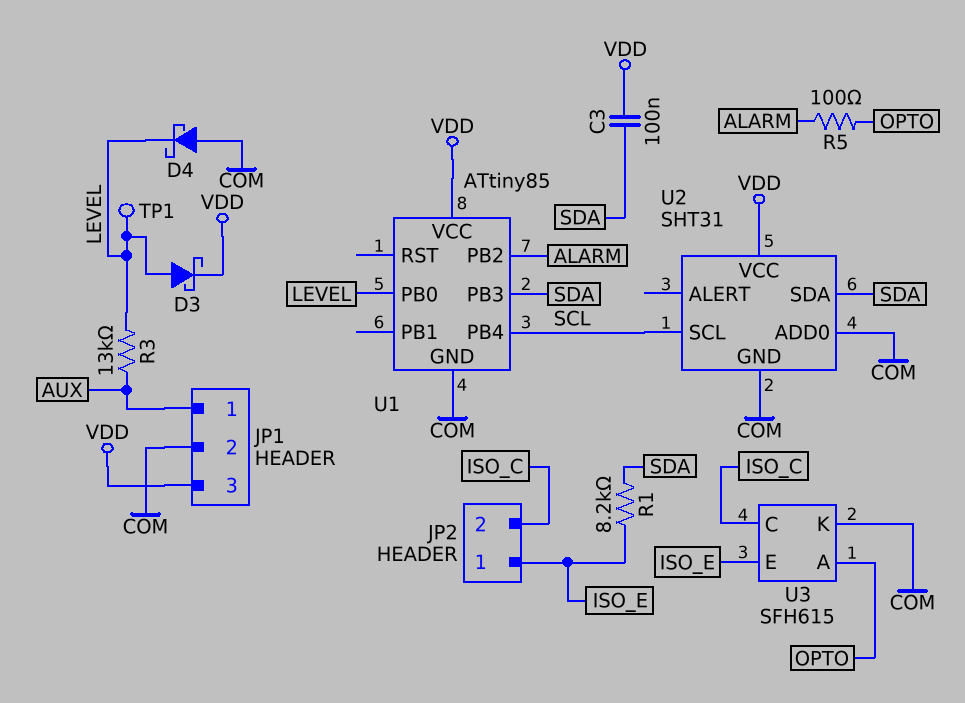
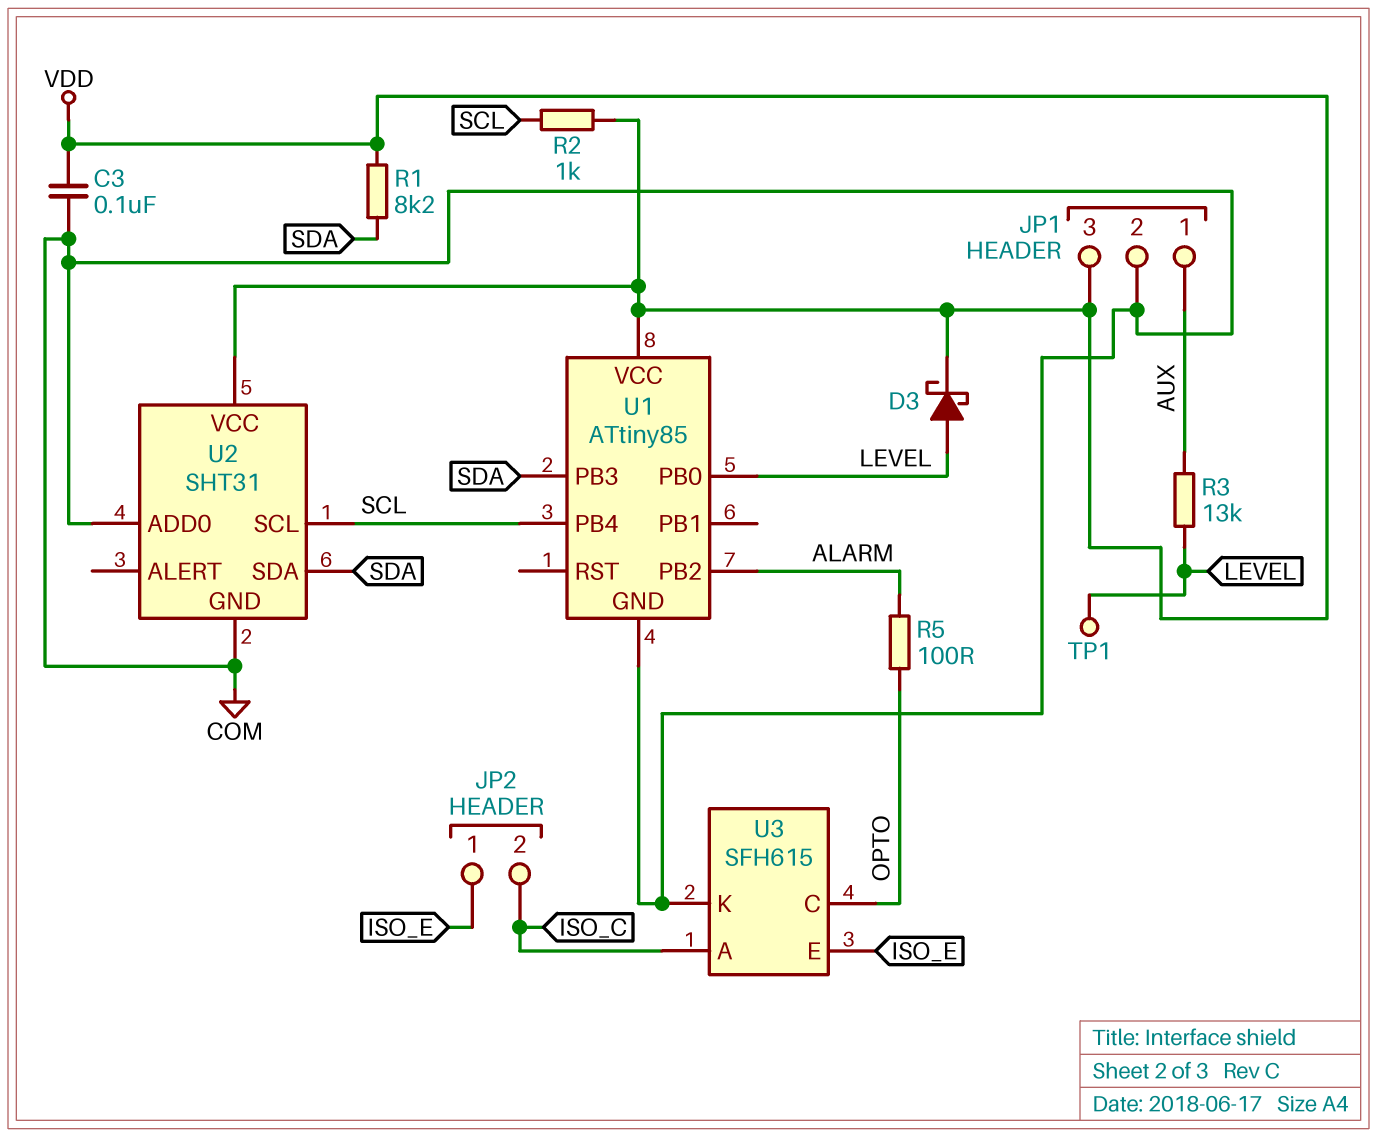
C3: 100nF (SDA, VDD) -> 100nF (COM, VDD)
D4: schottky (A COM, K LEVEL) -> none
R1: 8.2k (ISO_E, SDA) -> 8.2k (SDA, VDD)
R2: none -> 1k (SCL, VDD)
U3 pin A: OPTO -> ISO_C
U3 pin C: ISO_C -> OPTO

